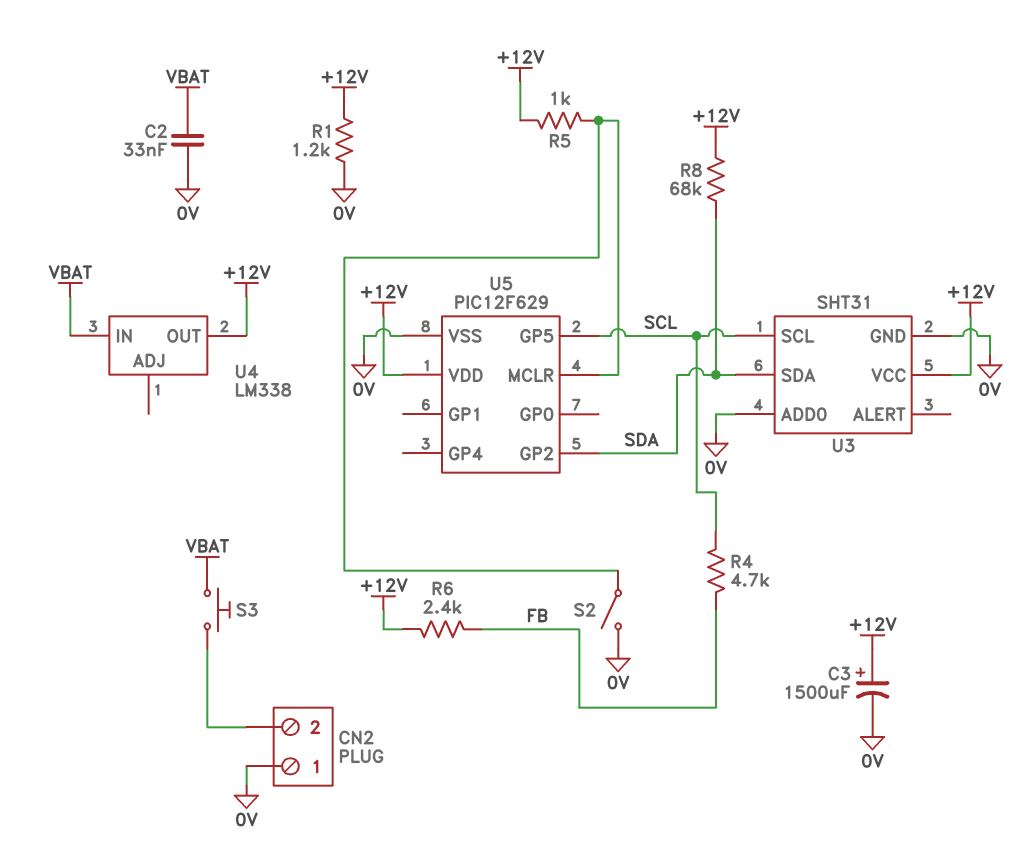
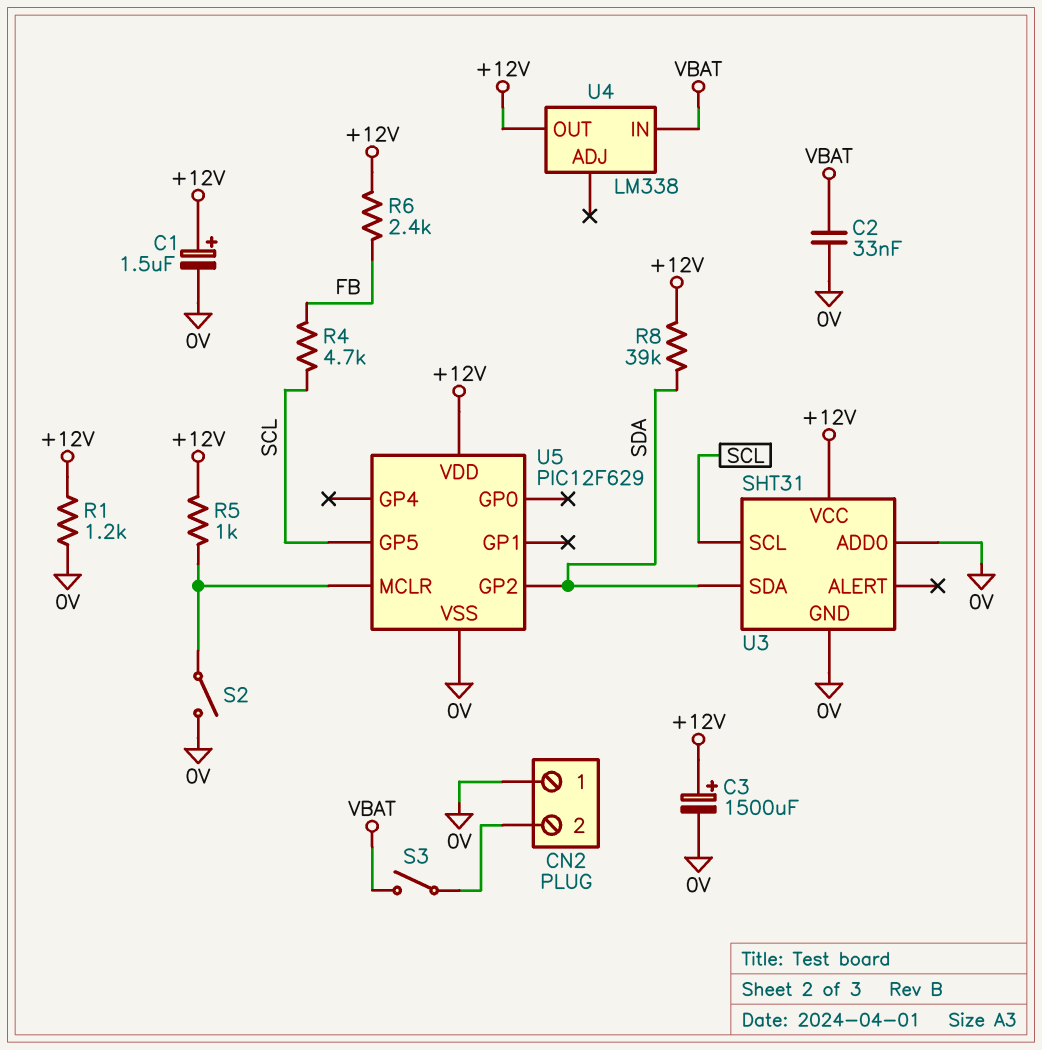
C1: none -> 1.5uF (plus +12V, minus 0V)
R8: 68k (+12V, SDA) -> 39k (+12V, SDA)
S3: button (CN2/2, VBAT) -> switch (CN2/2, VBAT)

